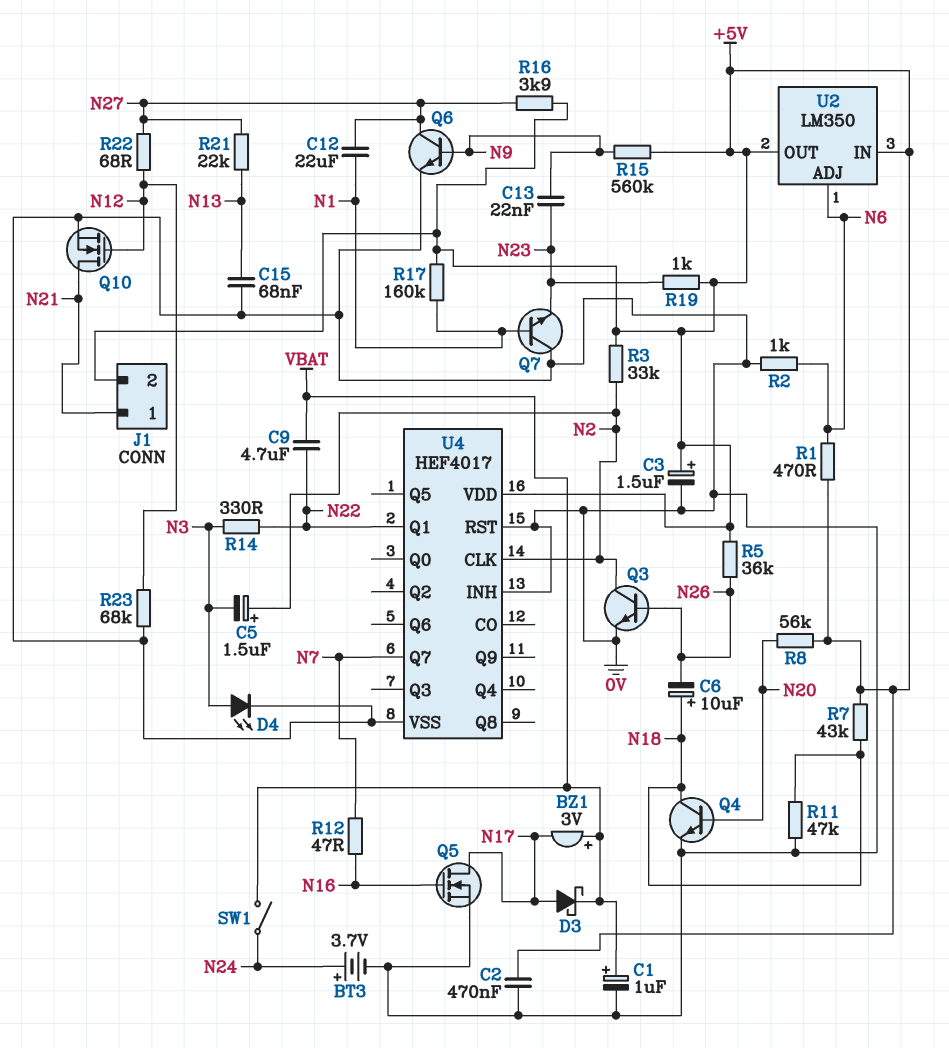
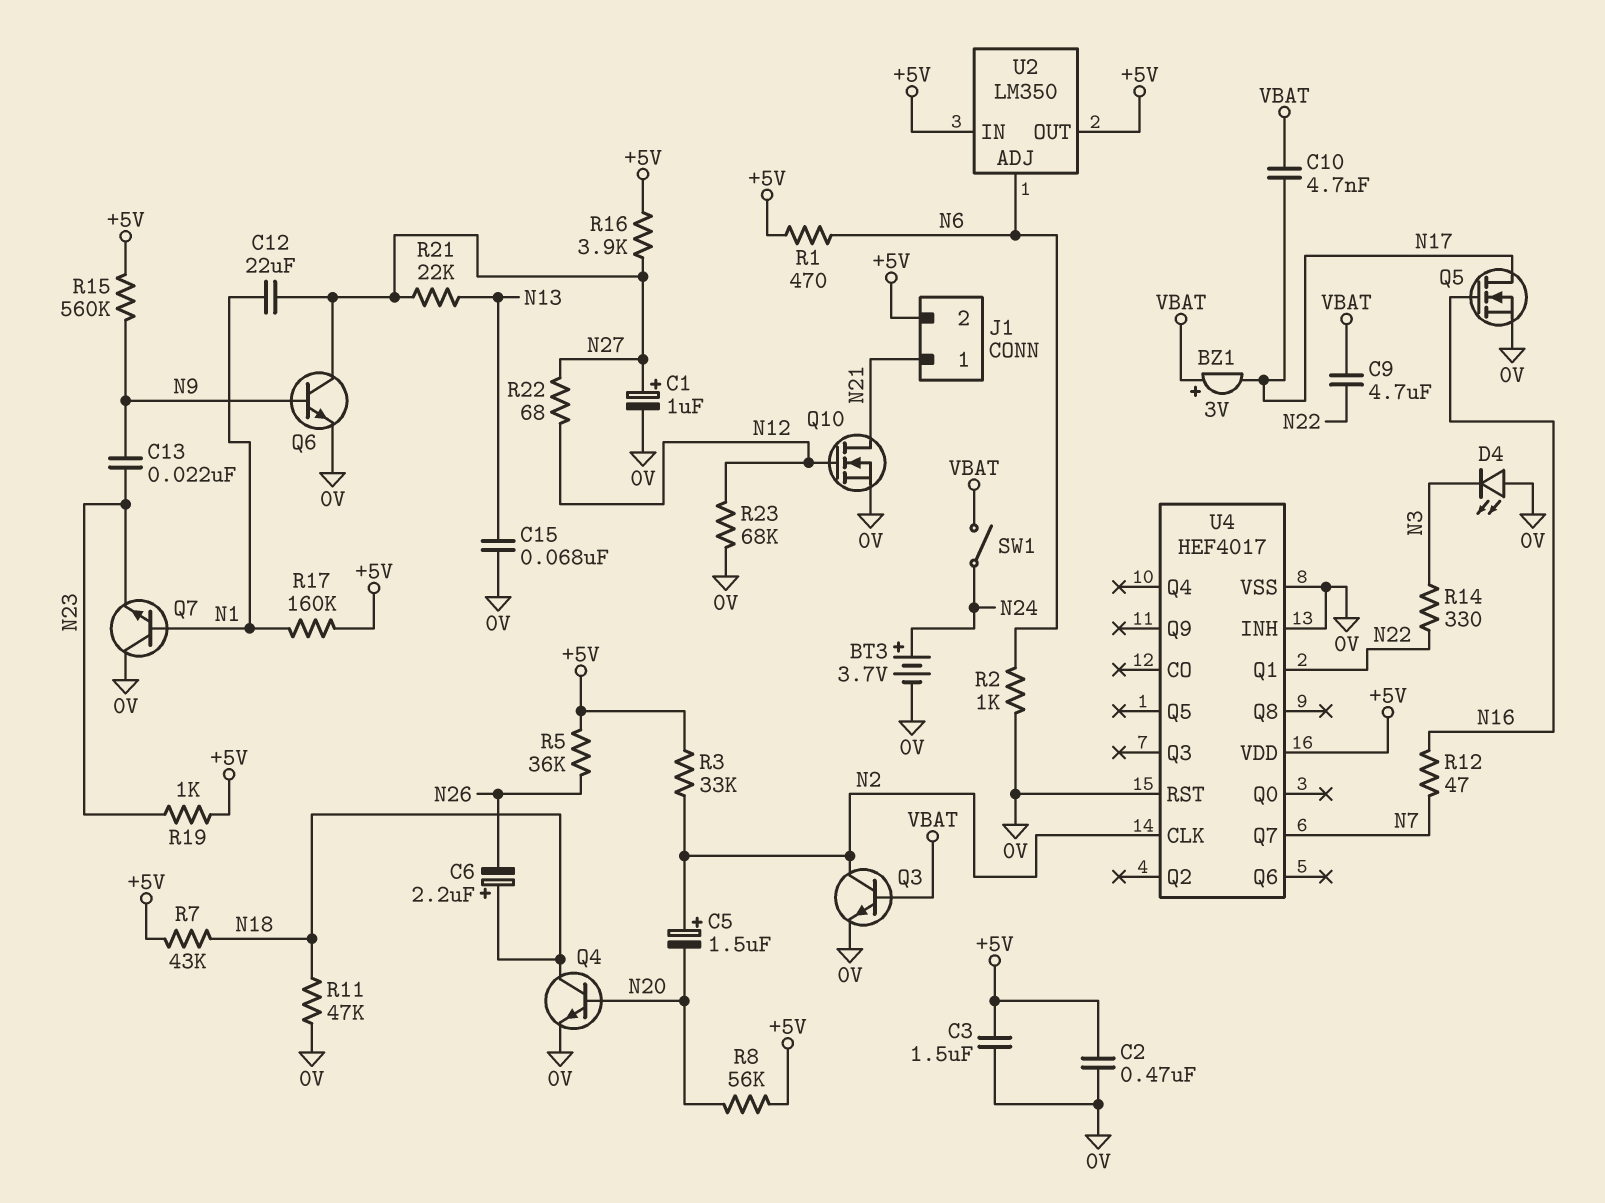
C1: 1uF (plus VBAT, minus 0V) -> 1uF (plus N27, minus 0V)
C3: 1.5uF (plus +5V, minus 0V) -> 1.5uF (+5V, 0V)
C5: 1.5uF (plus N2, minus N3) -> 1.5uF (plus N2, minus N20)
C6: 10uF (plus N18, minus N26) -> 2.2uF (plus N18, minus N26)
C10: none -> 4.7nF (N17, VBAT)
D3: schottky (A N17, K VBAT) -> none
D4: LED (A N3, K 0V) -> LED (A 0V, K N3)
Q3: NPN (B N26, C N2, E 0V) -> NPN (B VBAT, C N2, E 0V)

